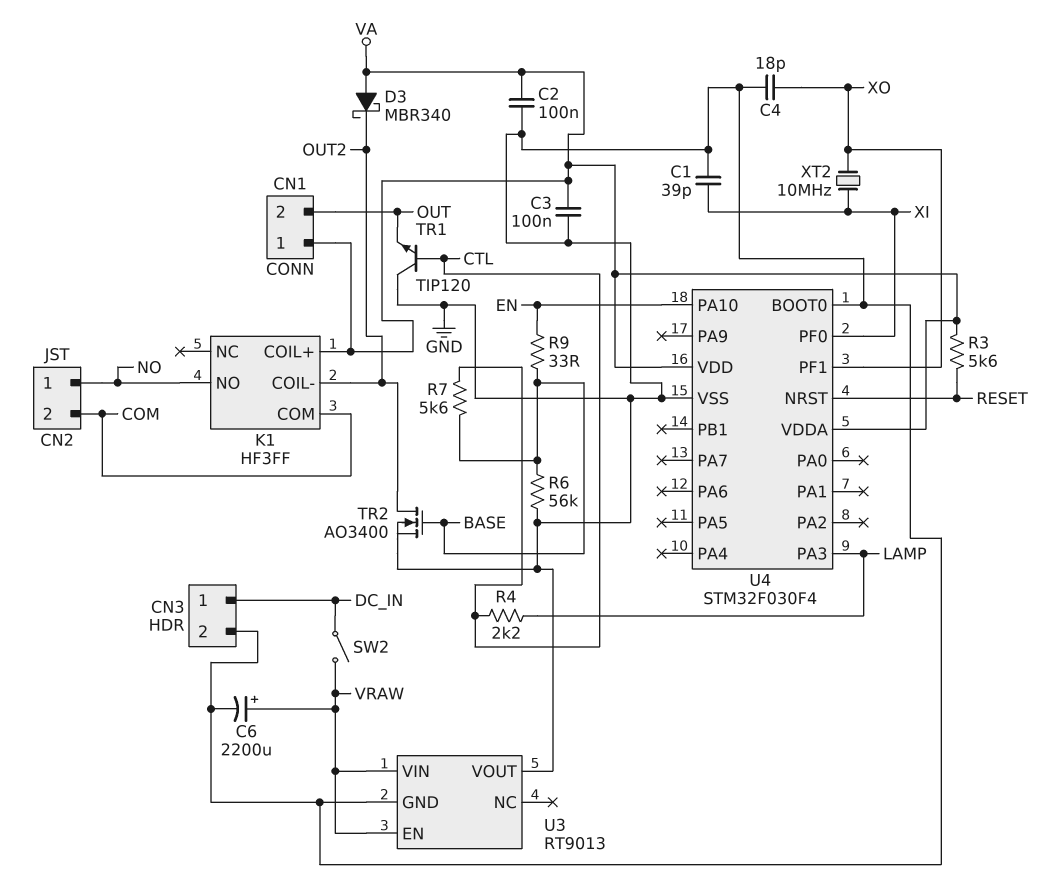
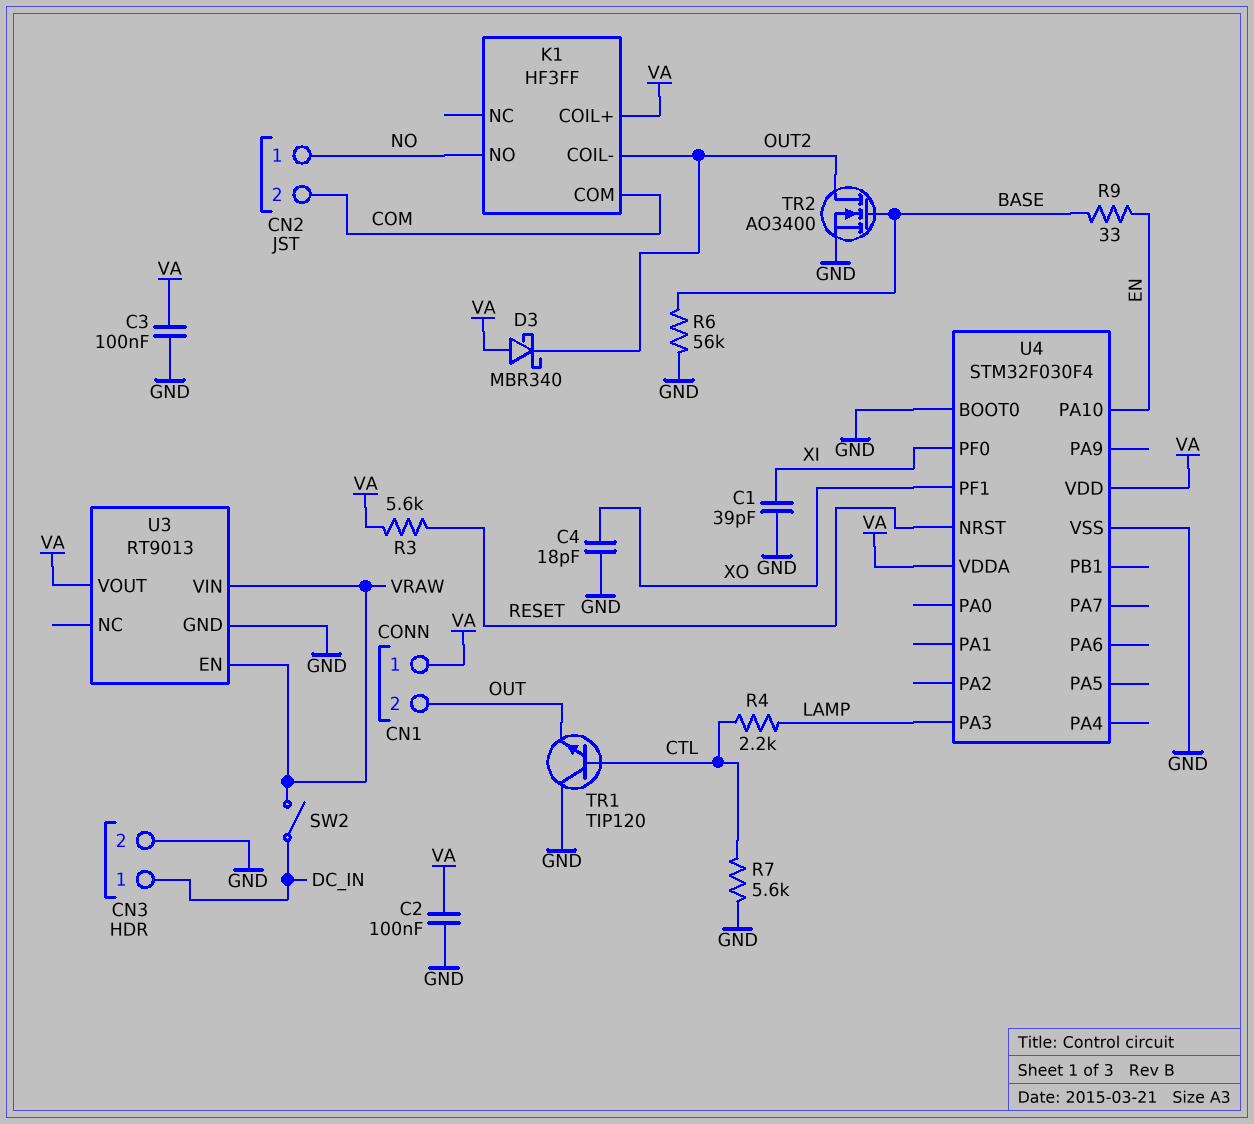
C6: 2200uF (plus VRAW, minus GND) -> none
R7: 5.6k (BASE, CTL) -> 5.6k (CTL, GND)
U3 pin VOUT: GND -> VA
XT2: 10MHz (XI, XO) -> none

